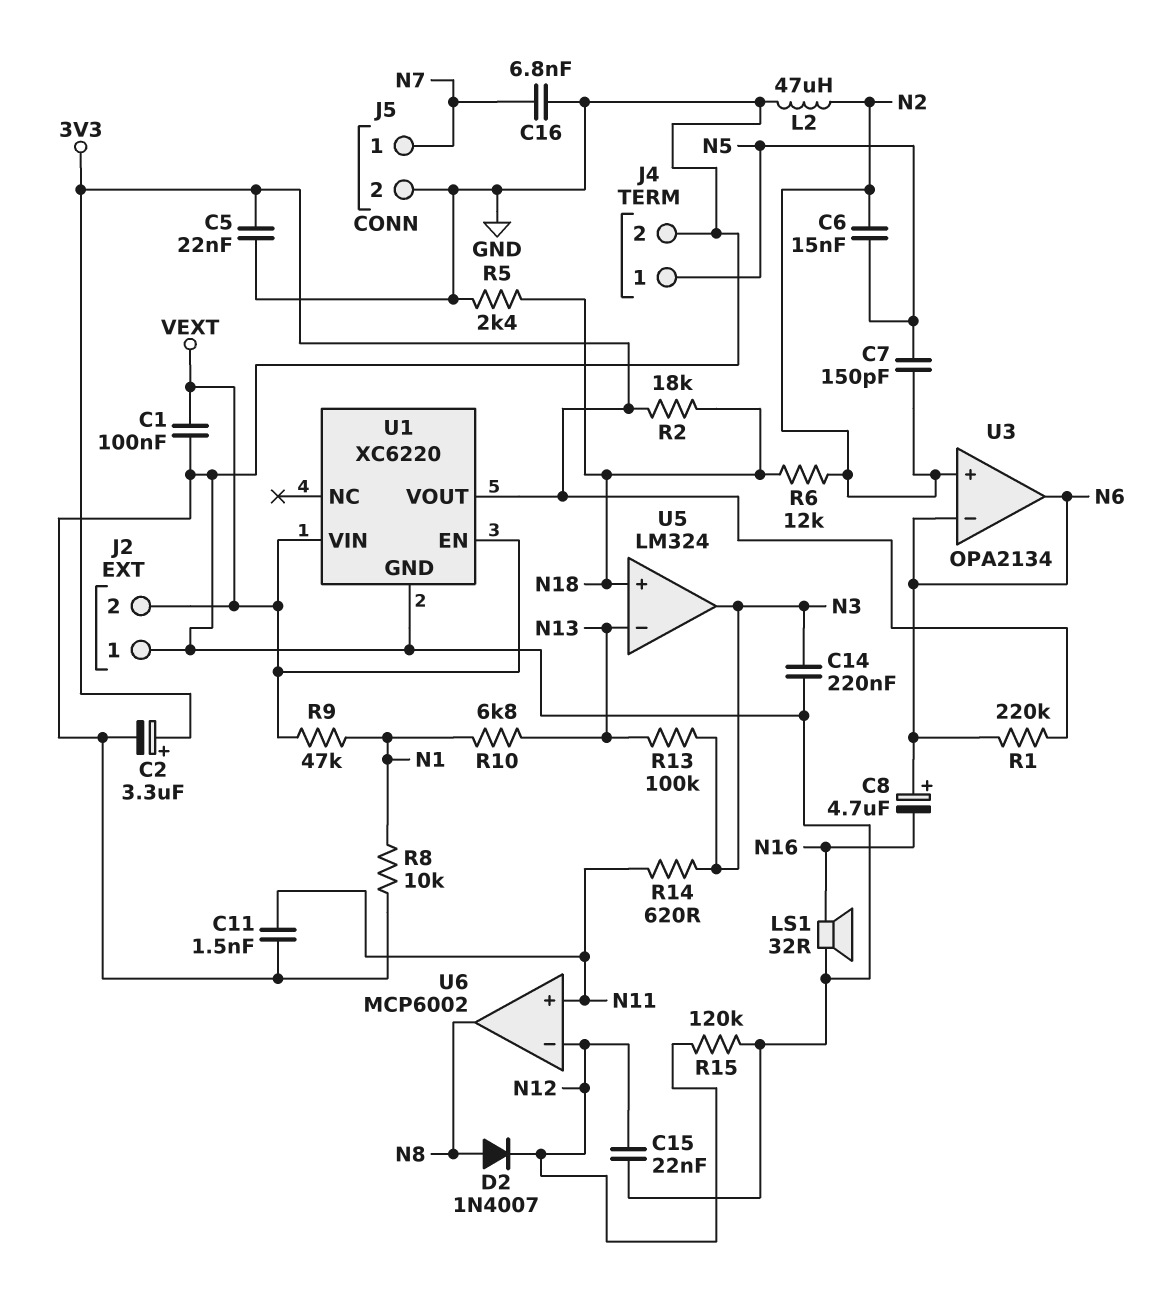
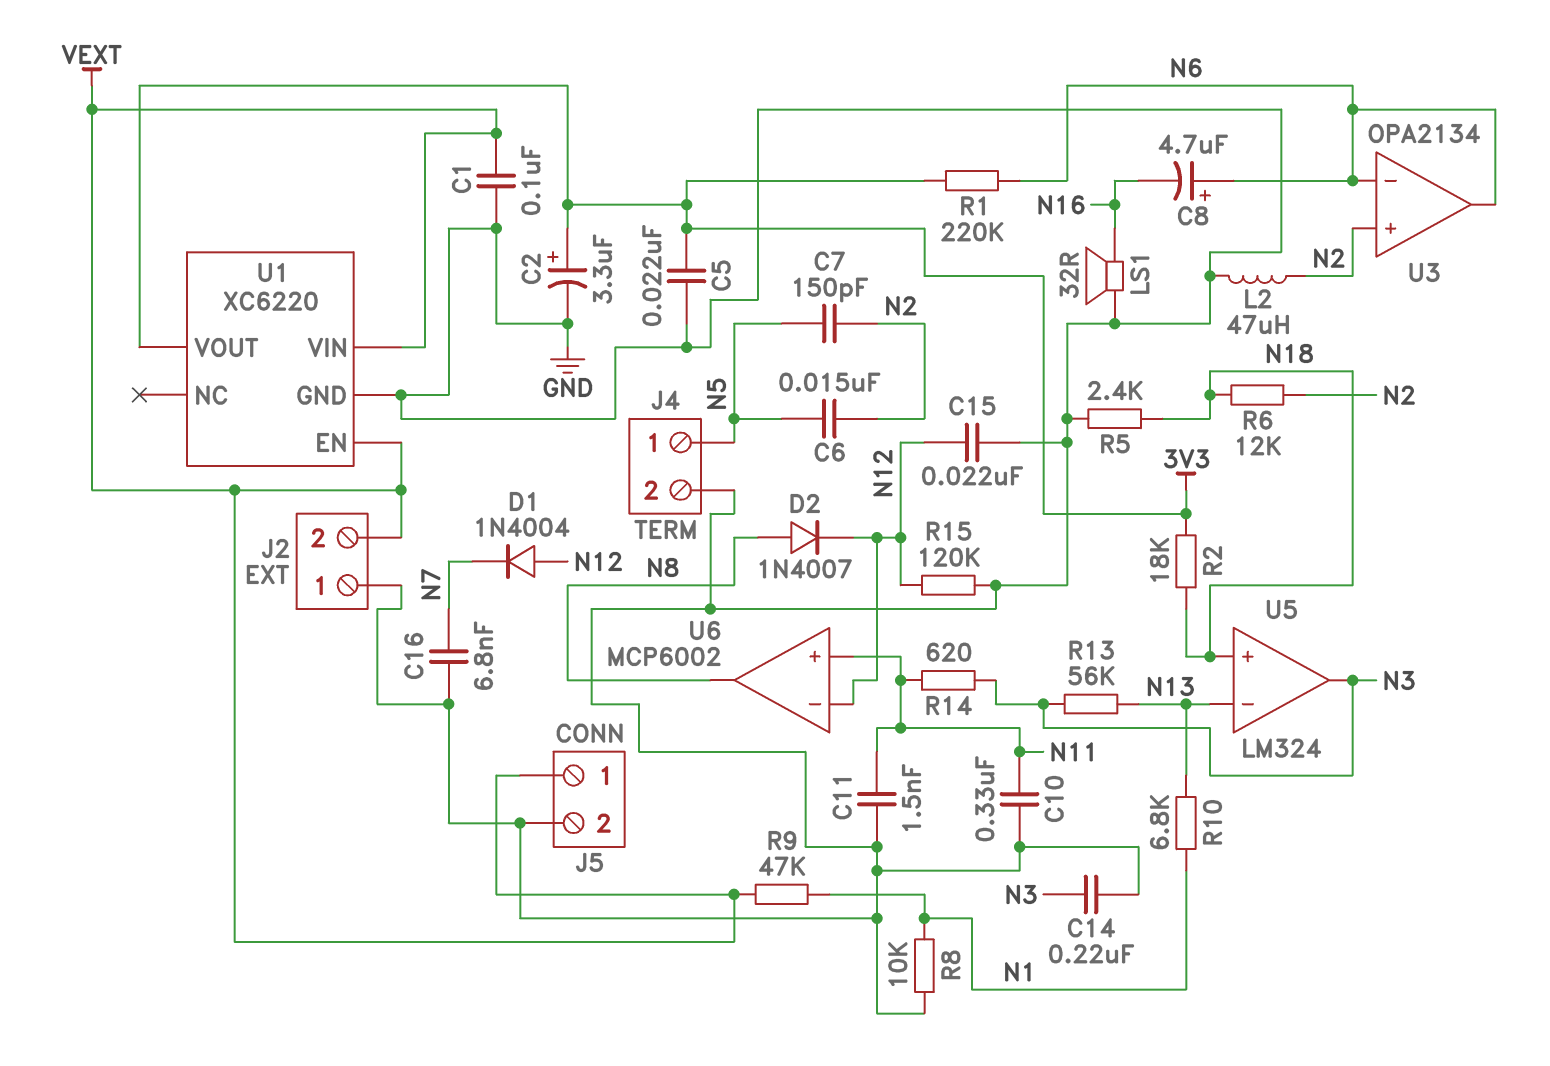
C10: none -> 330nF (GND, N11)
D1: none -> diode 1N4004 (A N12, K N7)
J5 pin 1: N7 -> VEXT
R13: 100k (N3, N13) -> 56k (N3, N13)

